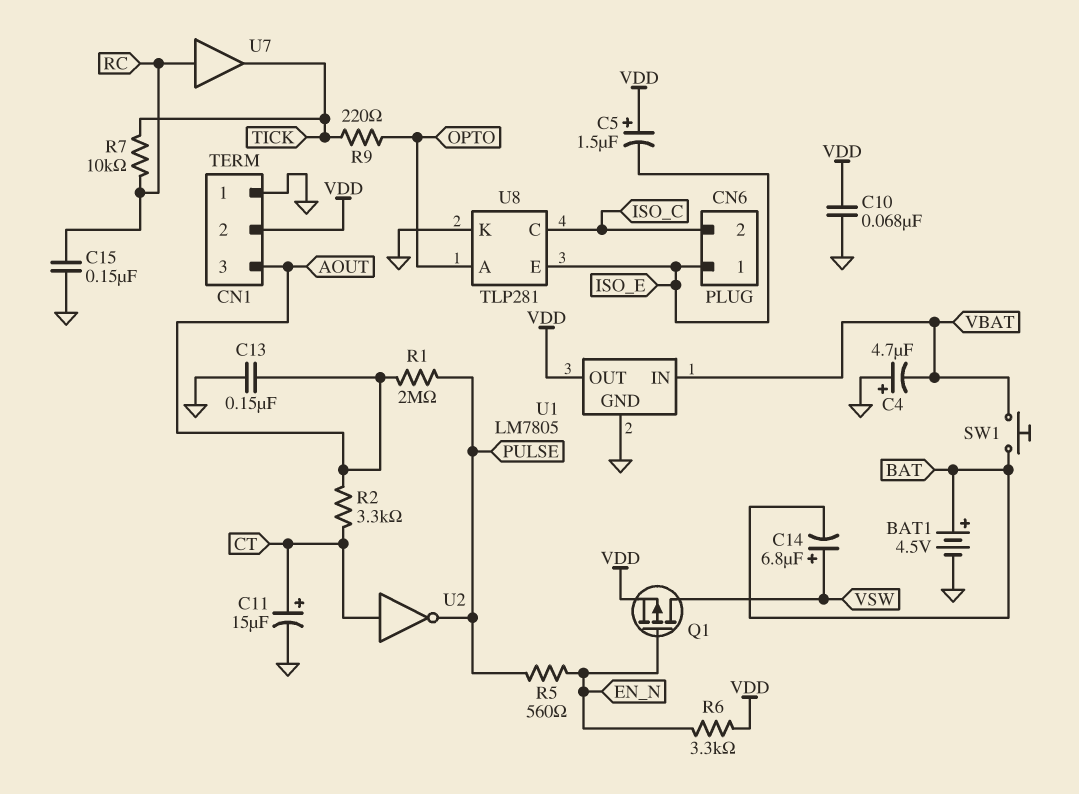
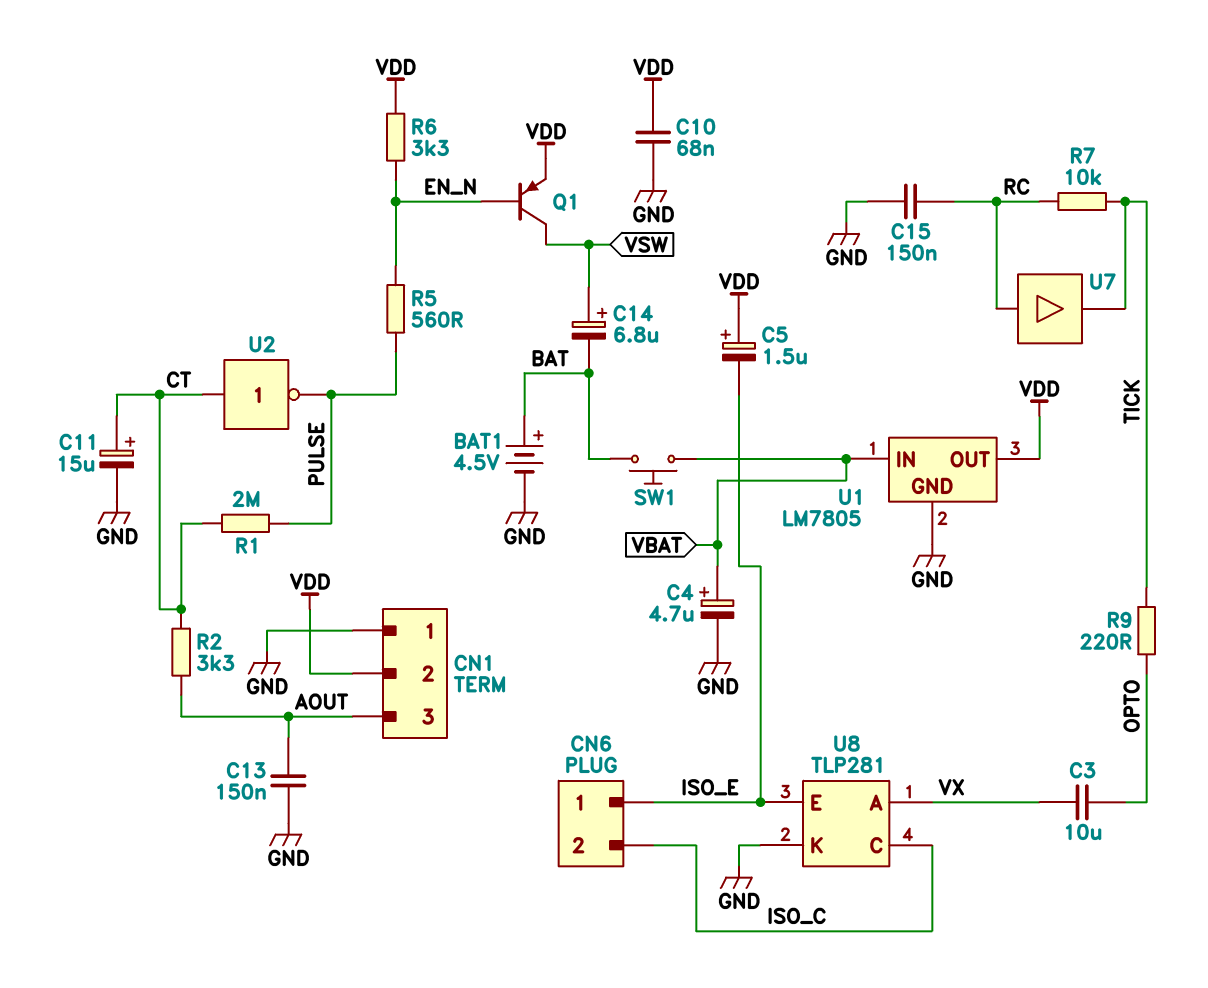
C3: none -> 10uF (OPTO, VX)
C4: 4.7uF (plus GND, minus VBAT) -> 4.7uF (plus VBAT, minus GND)
Q1: PMOS (G EN_N, D VSW, S VDD) -> PNP (B EN_N, C VSW, E VDD)
R1: 2M (AOUT, PULSE) -> 2M (CT, PULSE)
U8 pin A: OPTO -> VX

